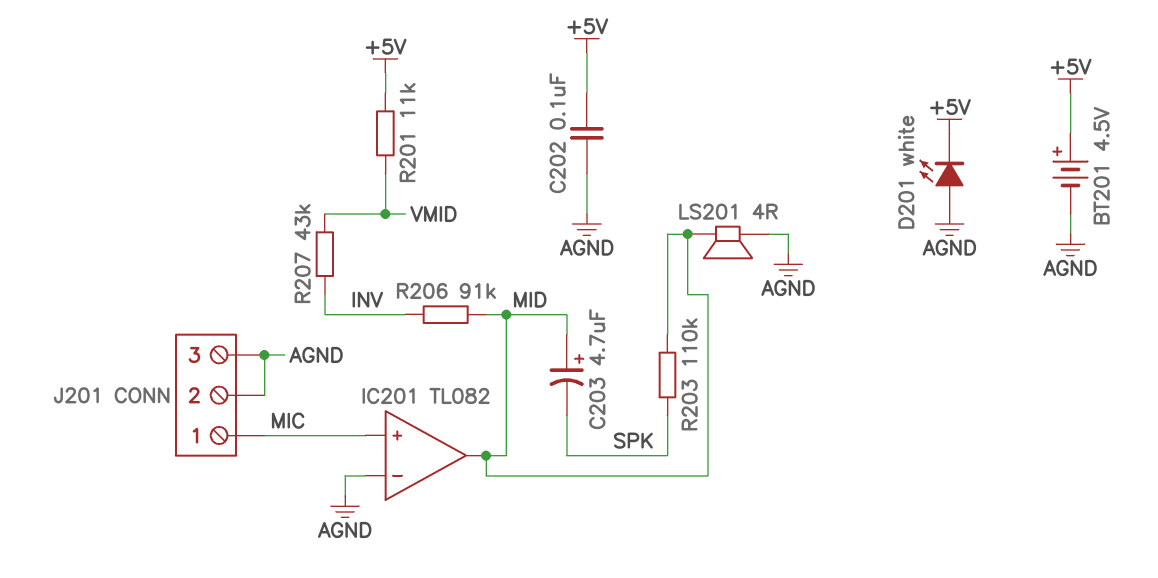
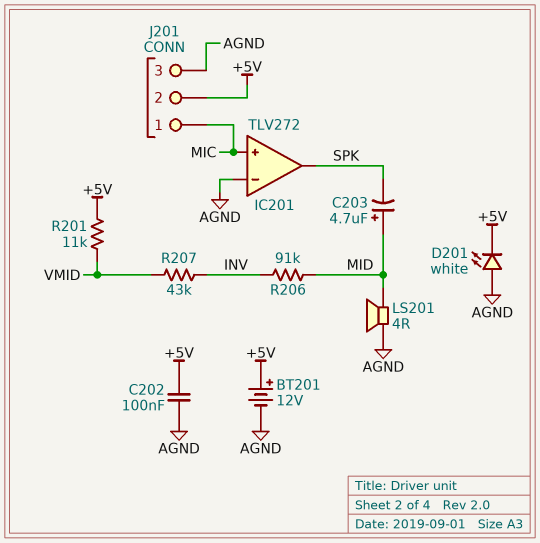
BT201: 4.5V (plus +5V, minus AGND) -> 12V (plus +5V, minus AGND)
IC201: TL082 -> TLV272
IC201 pin out: MID -> SPK
J201 pin 2: AGND -> +5V
R203: 110k (MID, SPK) -> none

